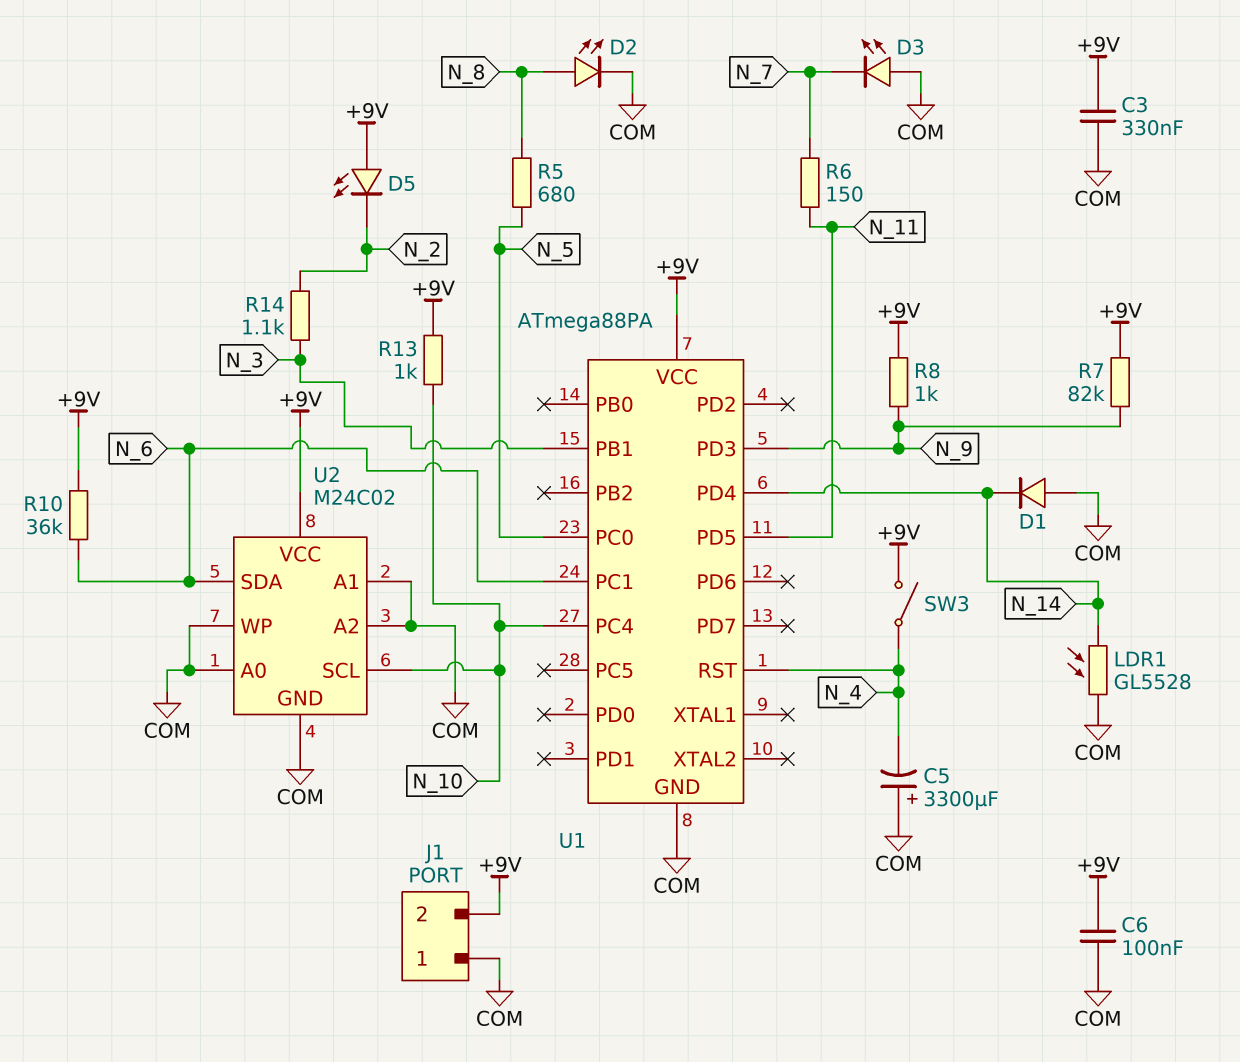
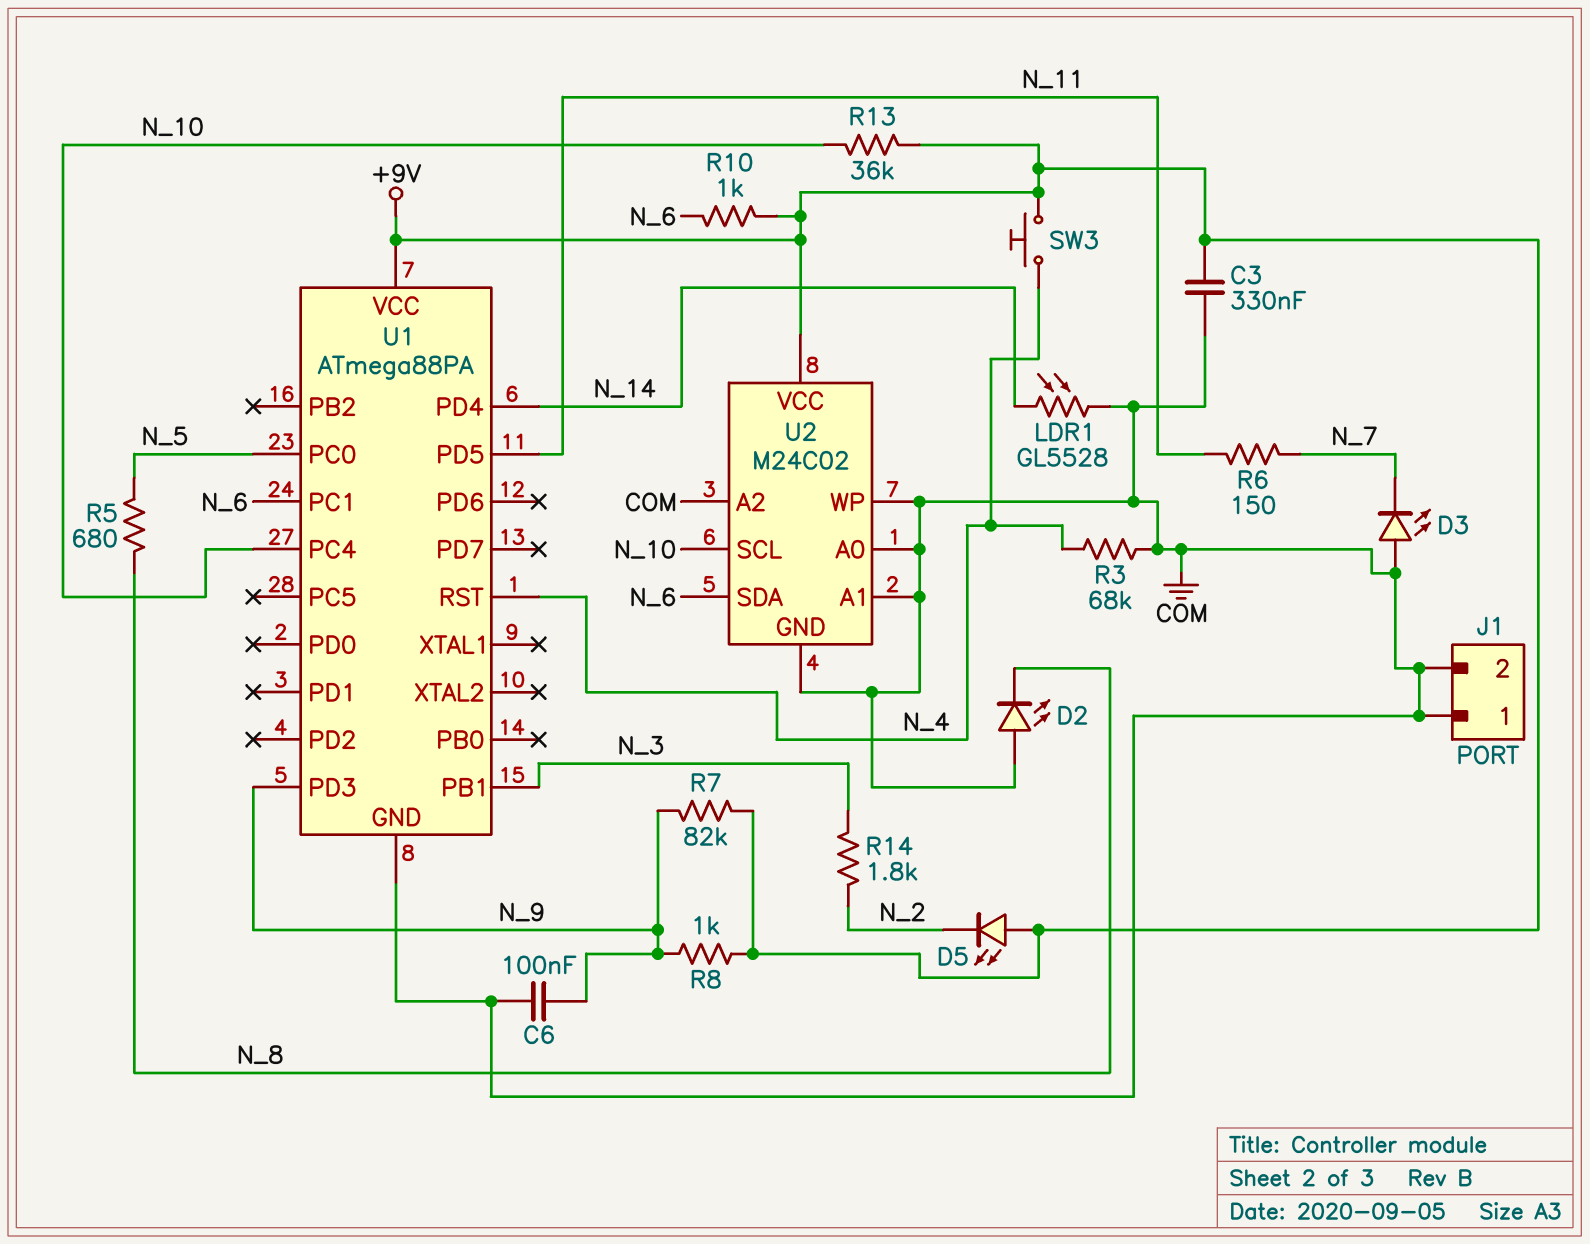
C5: 3300uF (plus COM, minus N_4) -> none
C6: 100nF (+9V, COM) -> 100nF (COM, N_9)
D1: diode (A COM, K N_14) -> none
D2: LED (A N_8, K COM) -> LED (A COM, K N_8)
J1 pin 2: +9V -> COM
R3: none -> 68k (COM, N_4)
R10: 36k (+9V, N_6) -> 1k (+9V, N_6)
R13: 1k (+9V, N_10) -> 36k (+9V, N_10)
R14: 1.1k (N_2, N_3) -> 1.8k (N_2, N_3)
SW3: switch (+9V, N_4) -> button (+9V, N_4)

